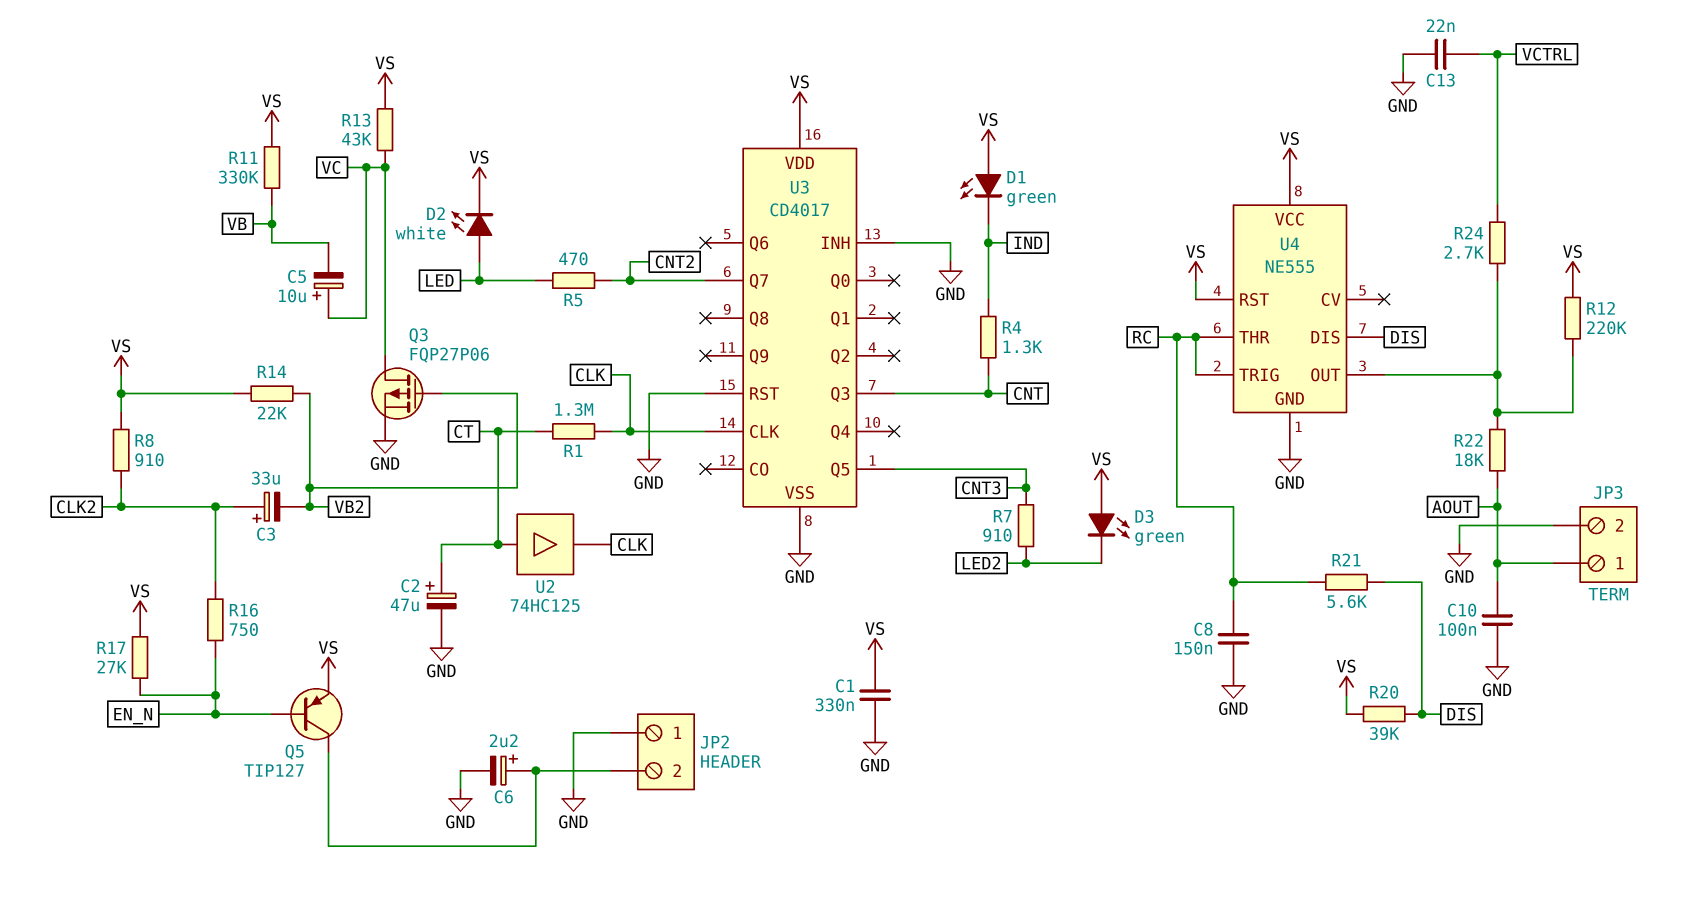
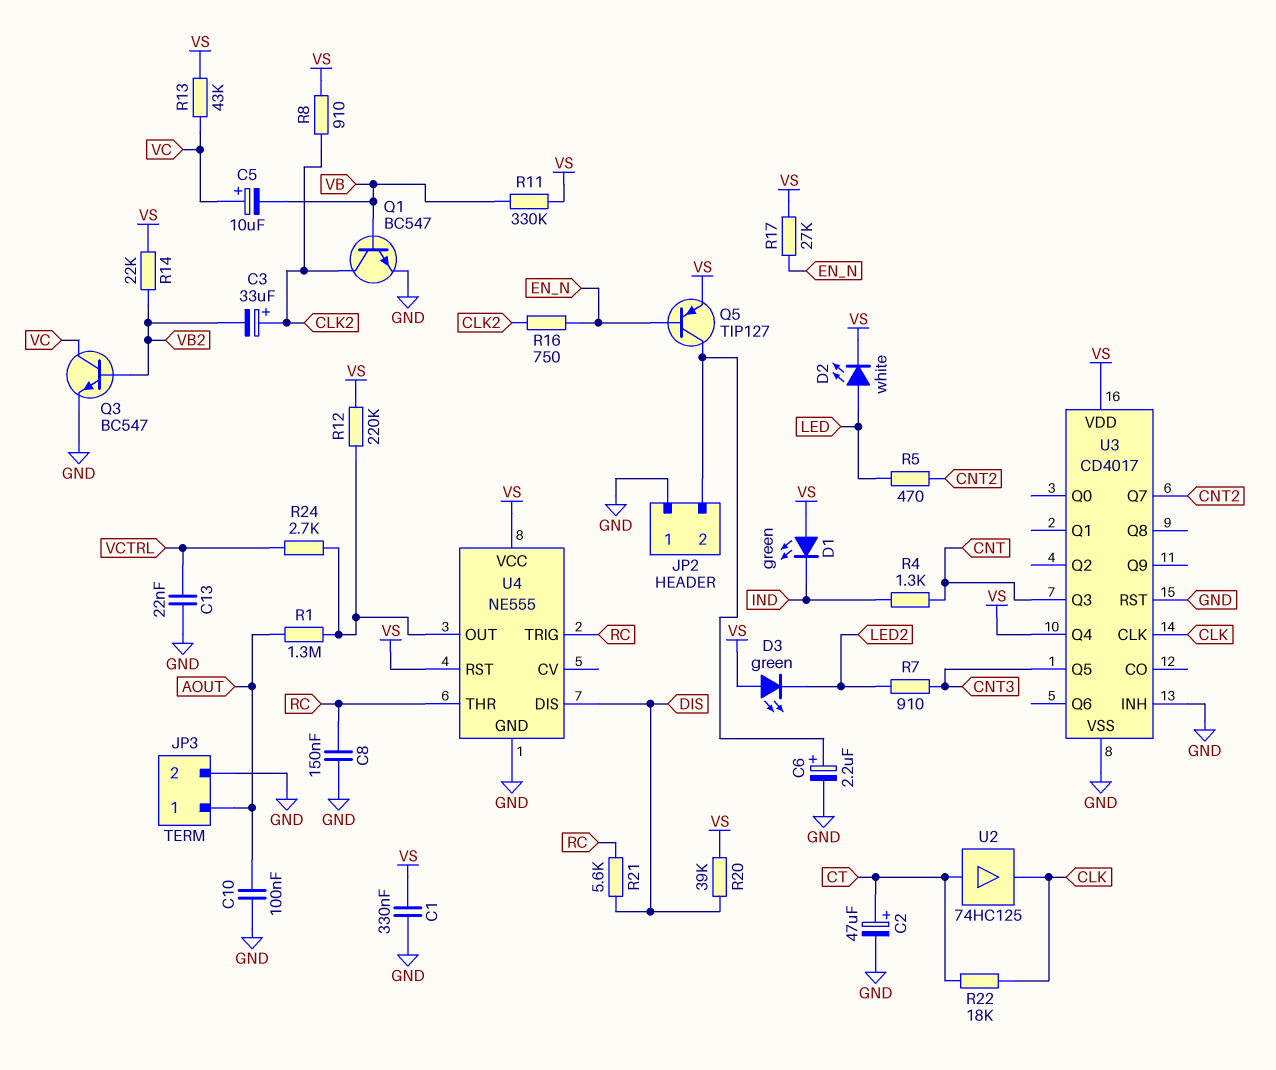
Q1: none -> NPN BC547 (B VB, C CLK2, E GND)
Q3: PMOS FQP27P06 (G VB2, D VC, S GND) -> NPN BC547 (B VB2, C VC, E GND)
R1: 1.3M (CLK, CT) -> 1.3M (AOUT, U4/OUT)
R22: 18k (AOUT, U4/OUT) -> 18k (CLK, CT)
U3 pin Q4: none -> VS

